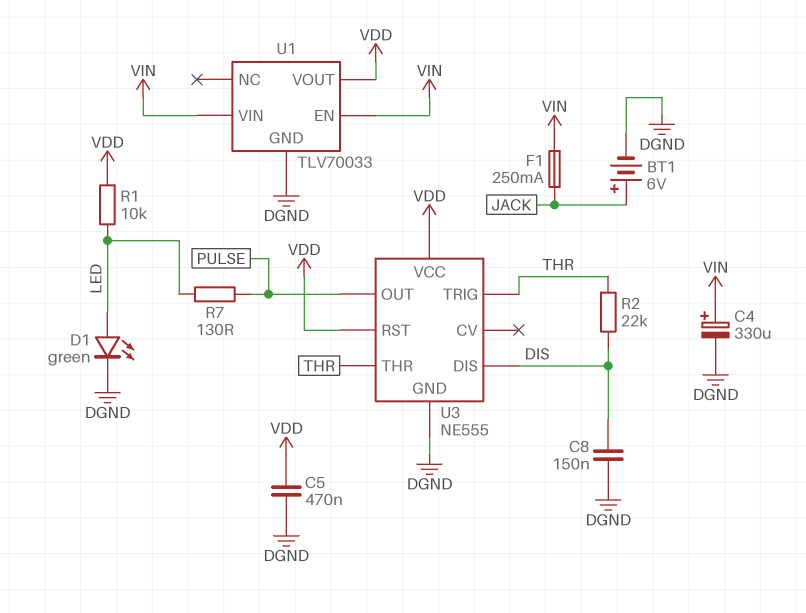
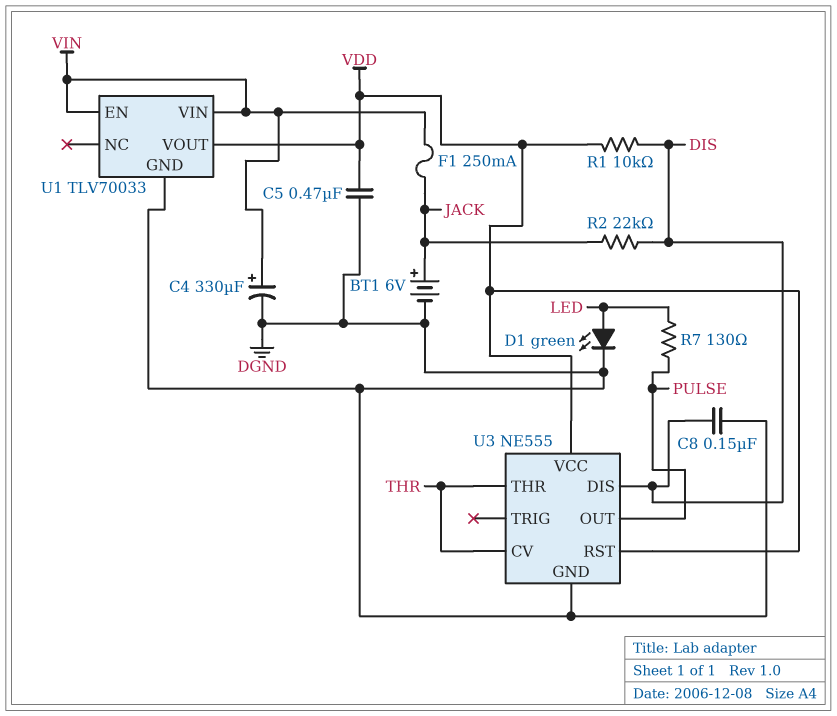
R1: 10k (LED, VDD) -> 10k (DIS, VDD)
R2: 22k (DIS, THR) -> 22k (DIS, JACK)
U3 pin CV: none -> THR
U3 pin TRIG: THR -> none

